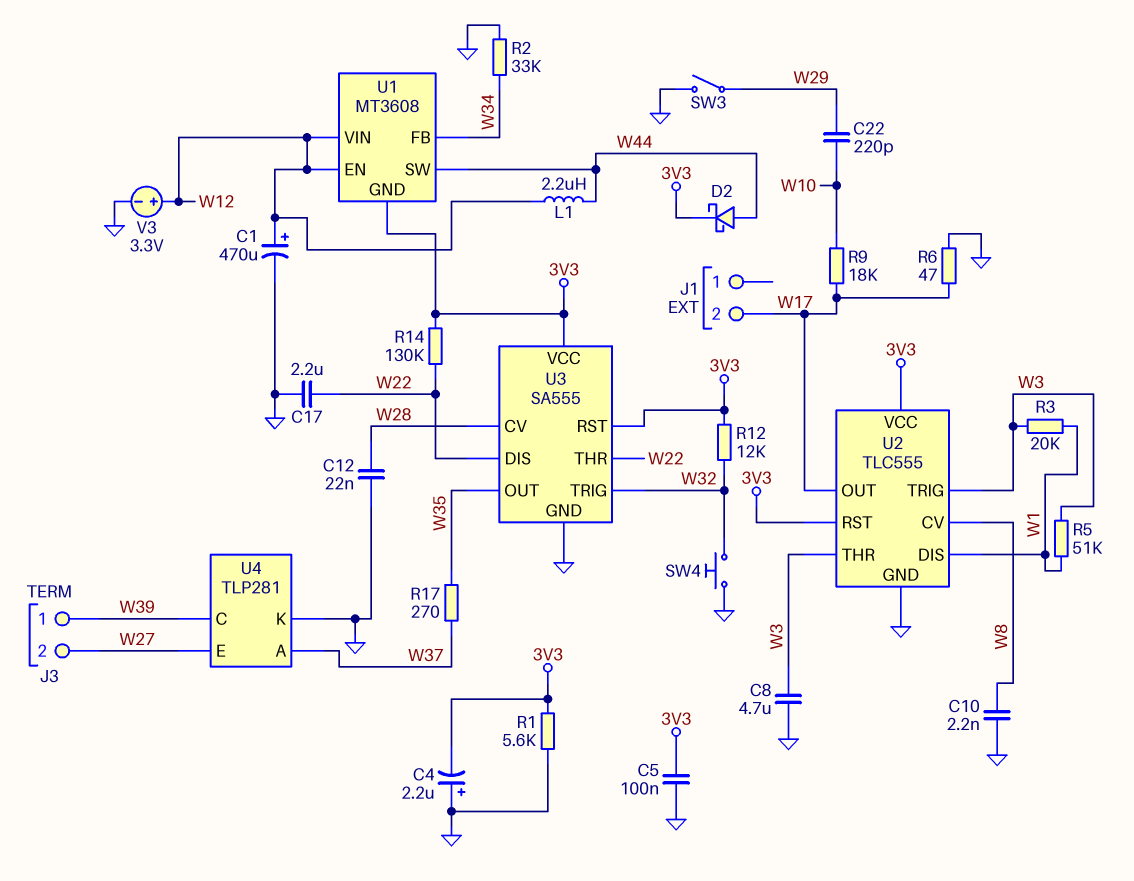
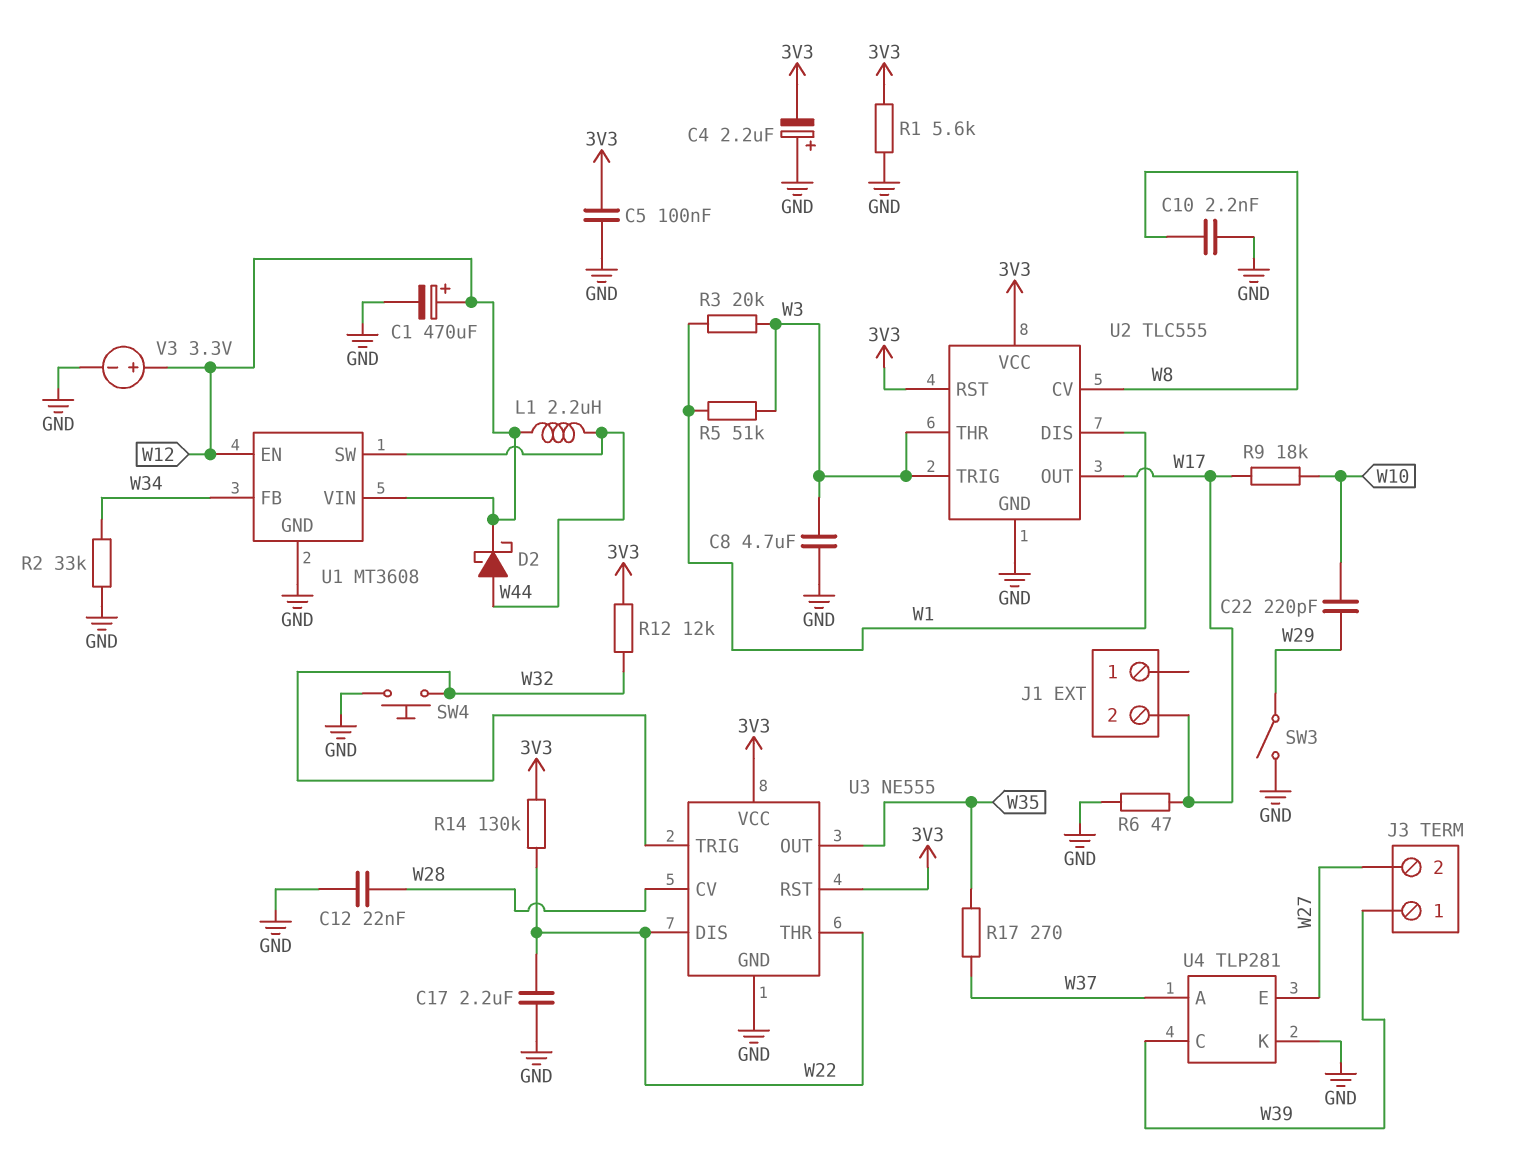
D2: schottky (A W44, K 3V3) -> schottky (A W44, K W12)
U1 pin GND: 3V3 -> GND
U3: SA555 -> NE555

